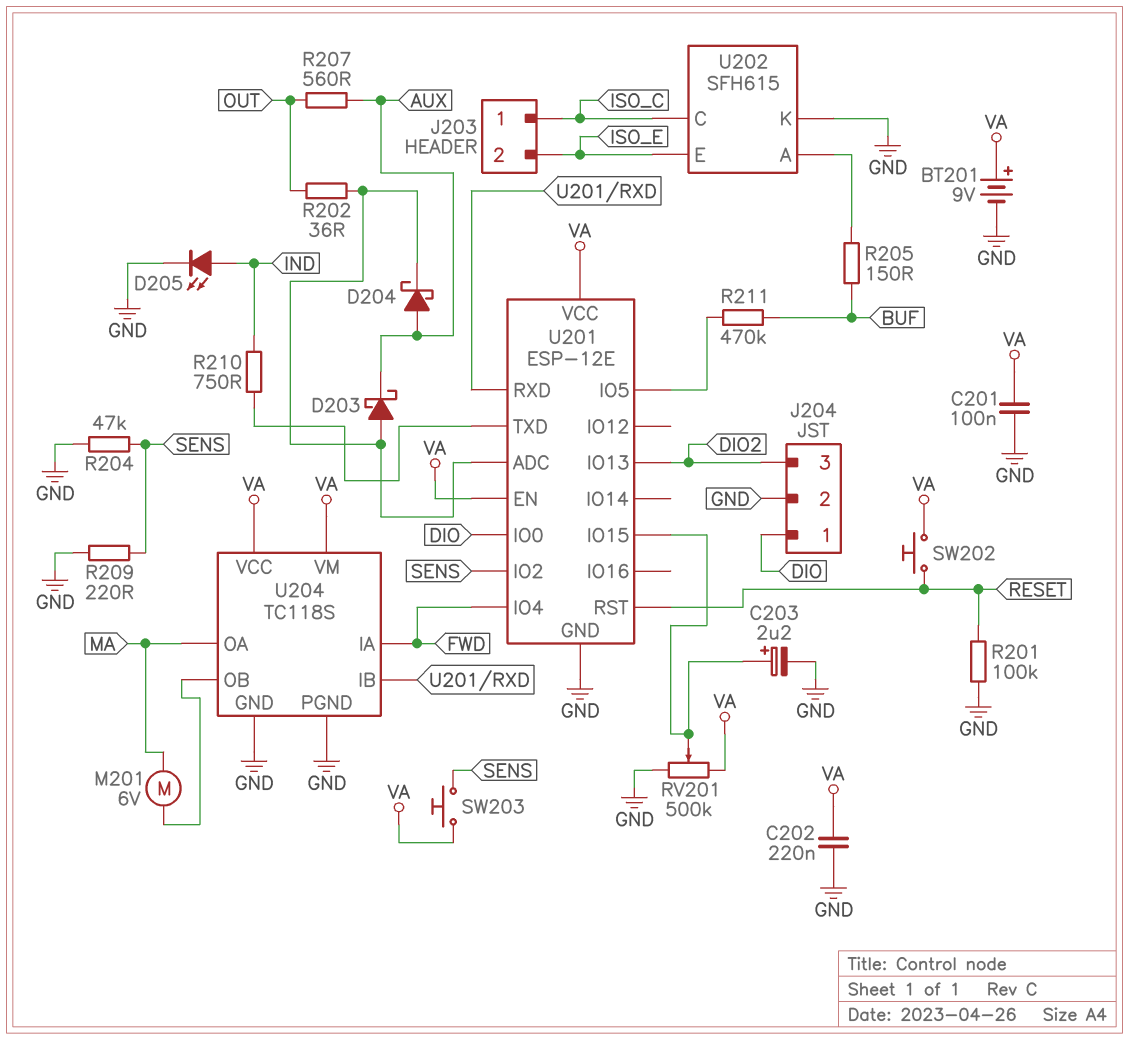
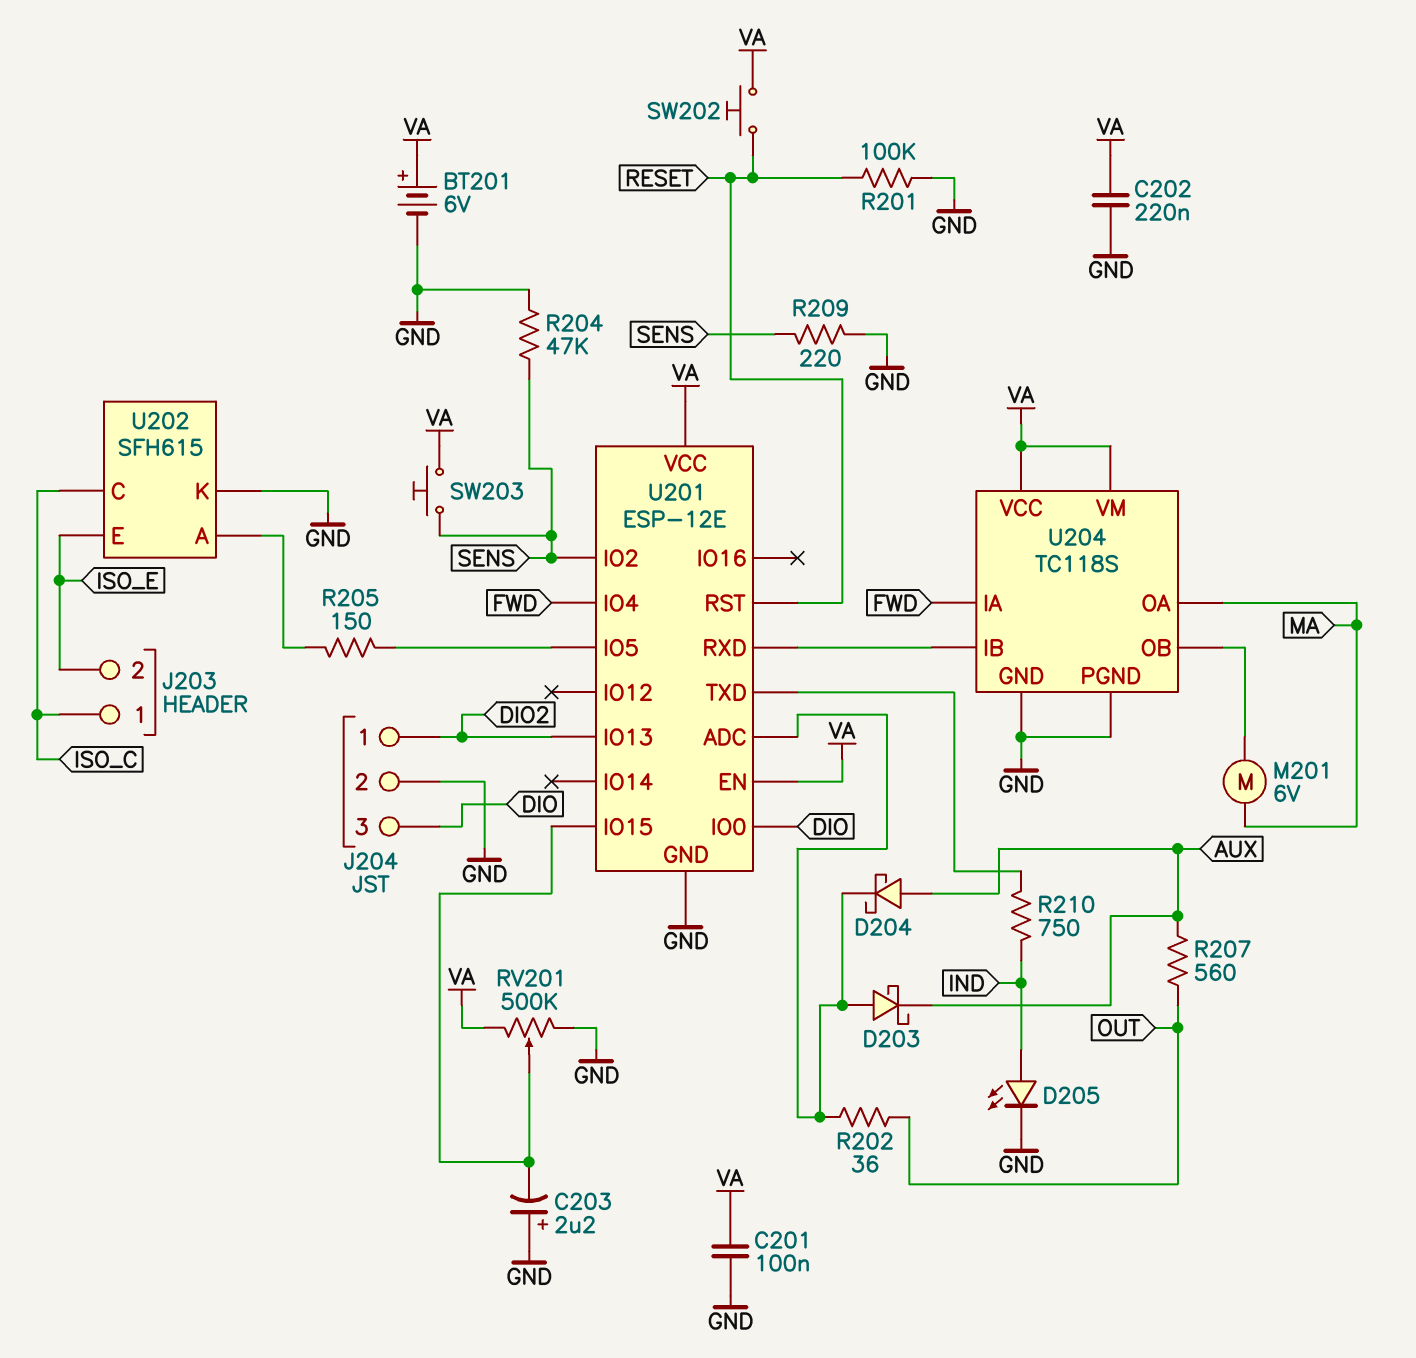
BT201: 9V (plus VA, minus GND) -> 6V (plus VA, minus GND)
C203: 2.2uF (plus U201/IO15, minus GND) -> 2.2uF (plus GND, minus U201/IO15)
J204 pin 1: DIO -> DIO2
J204 pin 3: DIO2 -> DIO
R205: 150 (BUF, U202/A) -> 150 (U201/IO5, U202/A)
R211: 470k (BUF, U201/IO5) -> none

